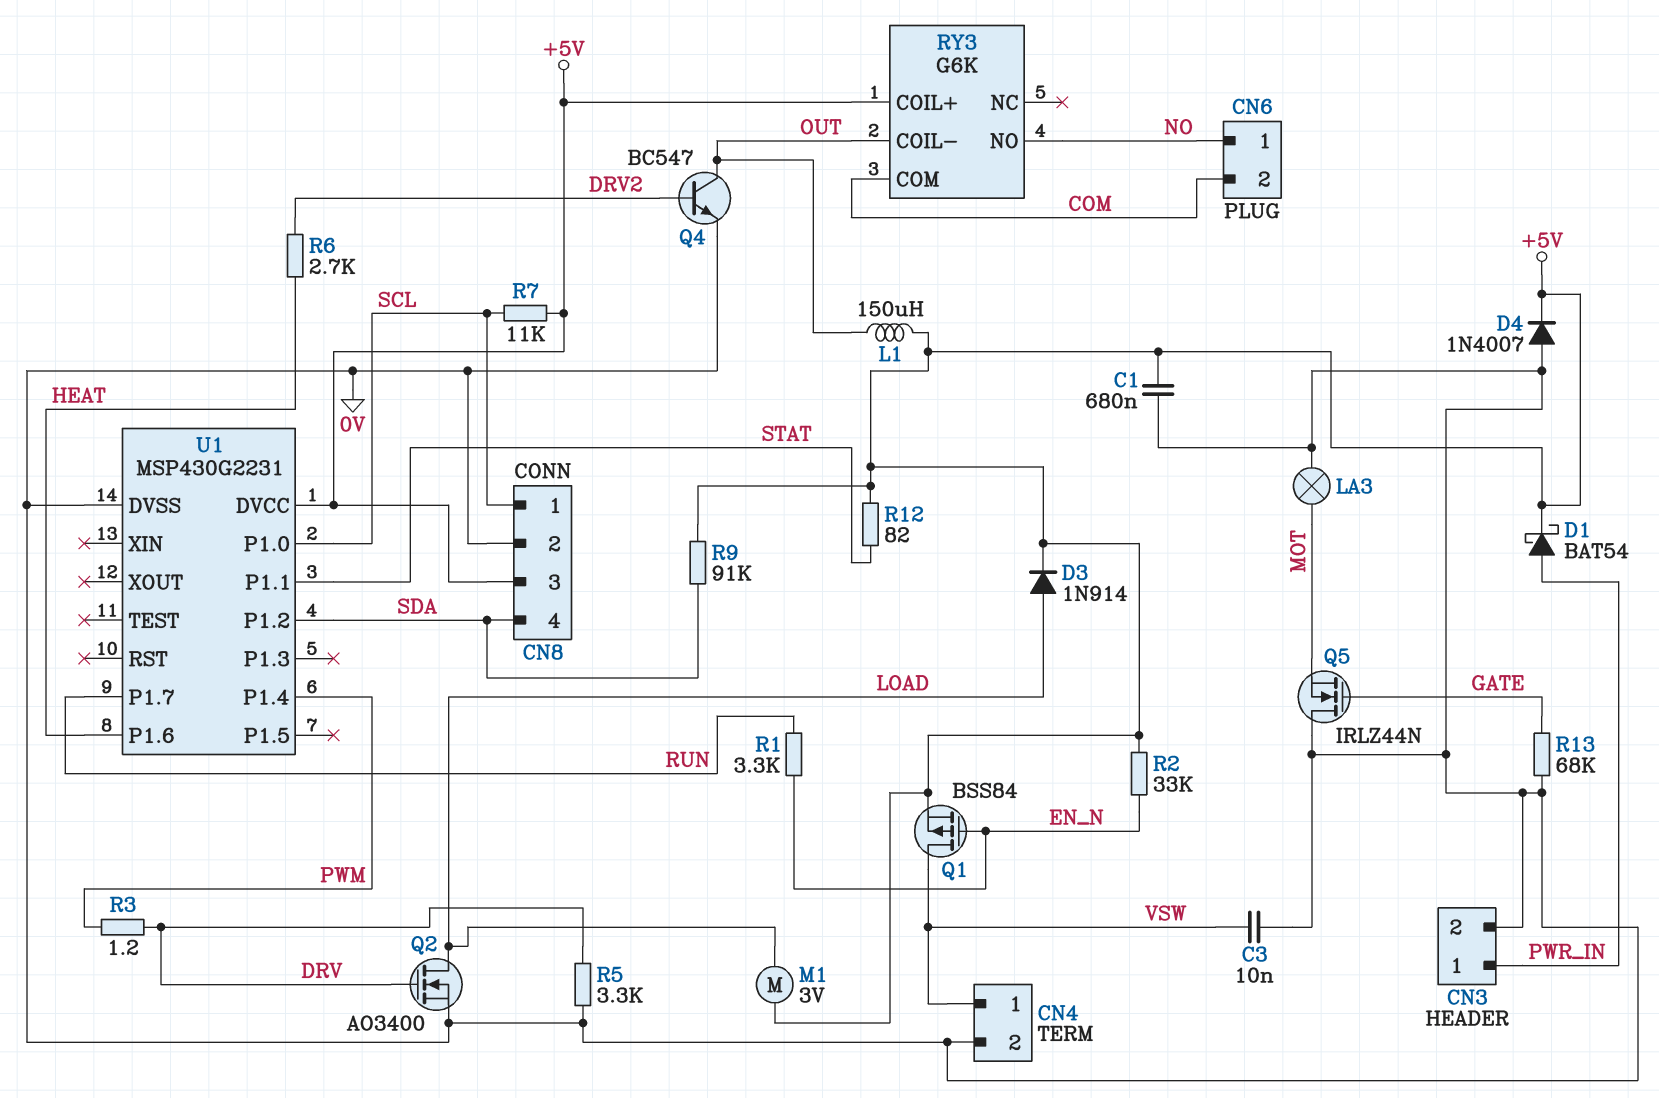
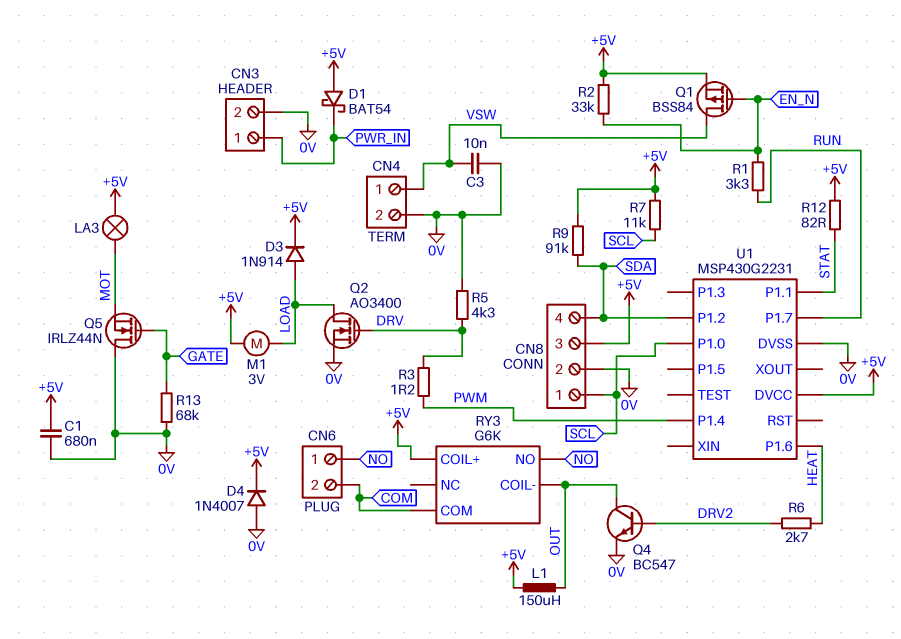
D1: schottky BAT54 (A PWR_IN, K +5V) -> schottky BAT54 (A +5V, K PWR_IN)
LA3: lamp (0V, MOT) -> lamp (+5V, MOT)
R5: 3.3k (0V, DRV) -> 4.3k (0V, DRV)

